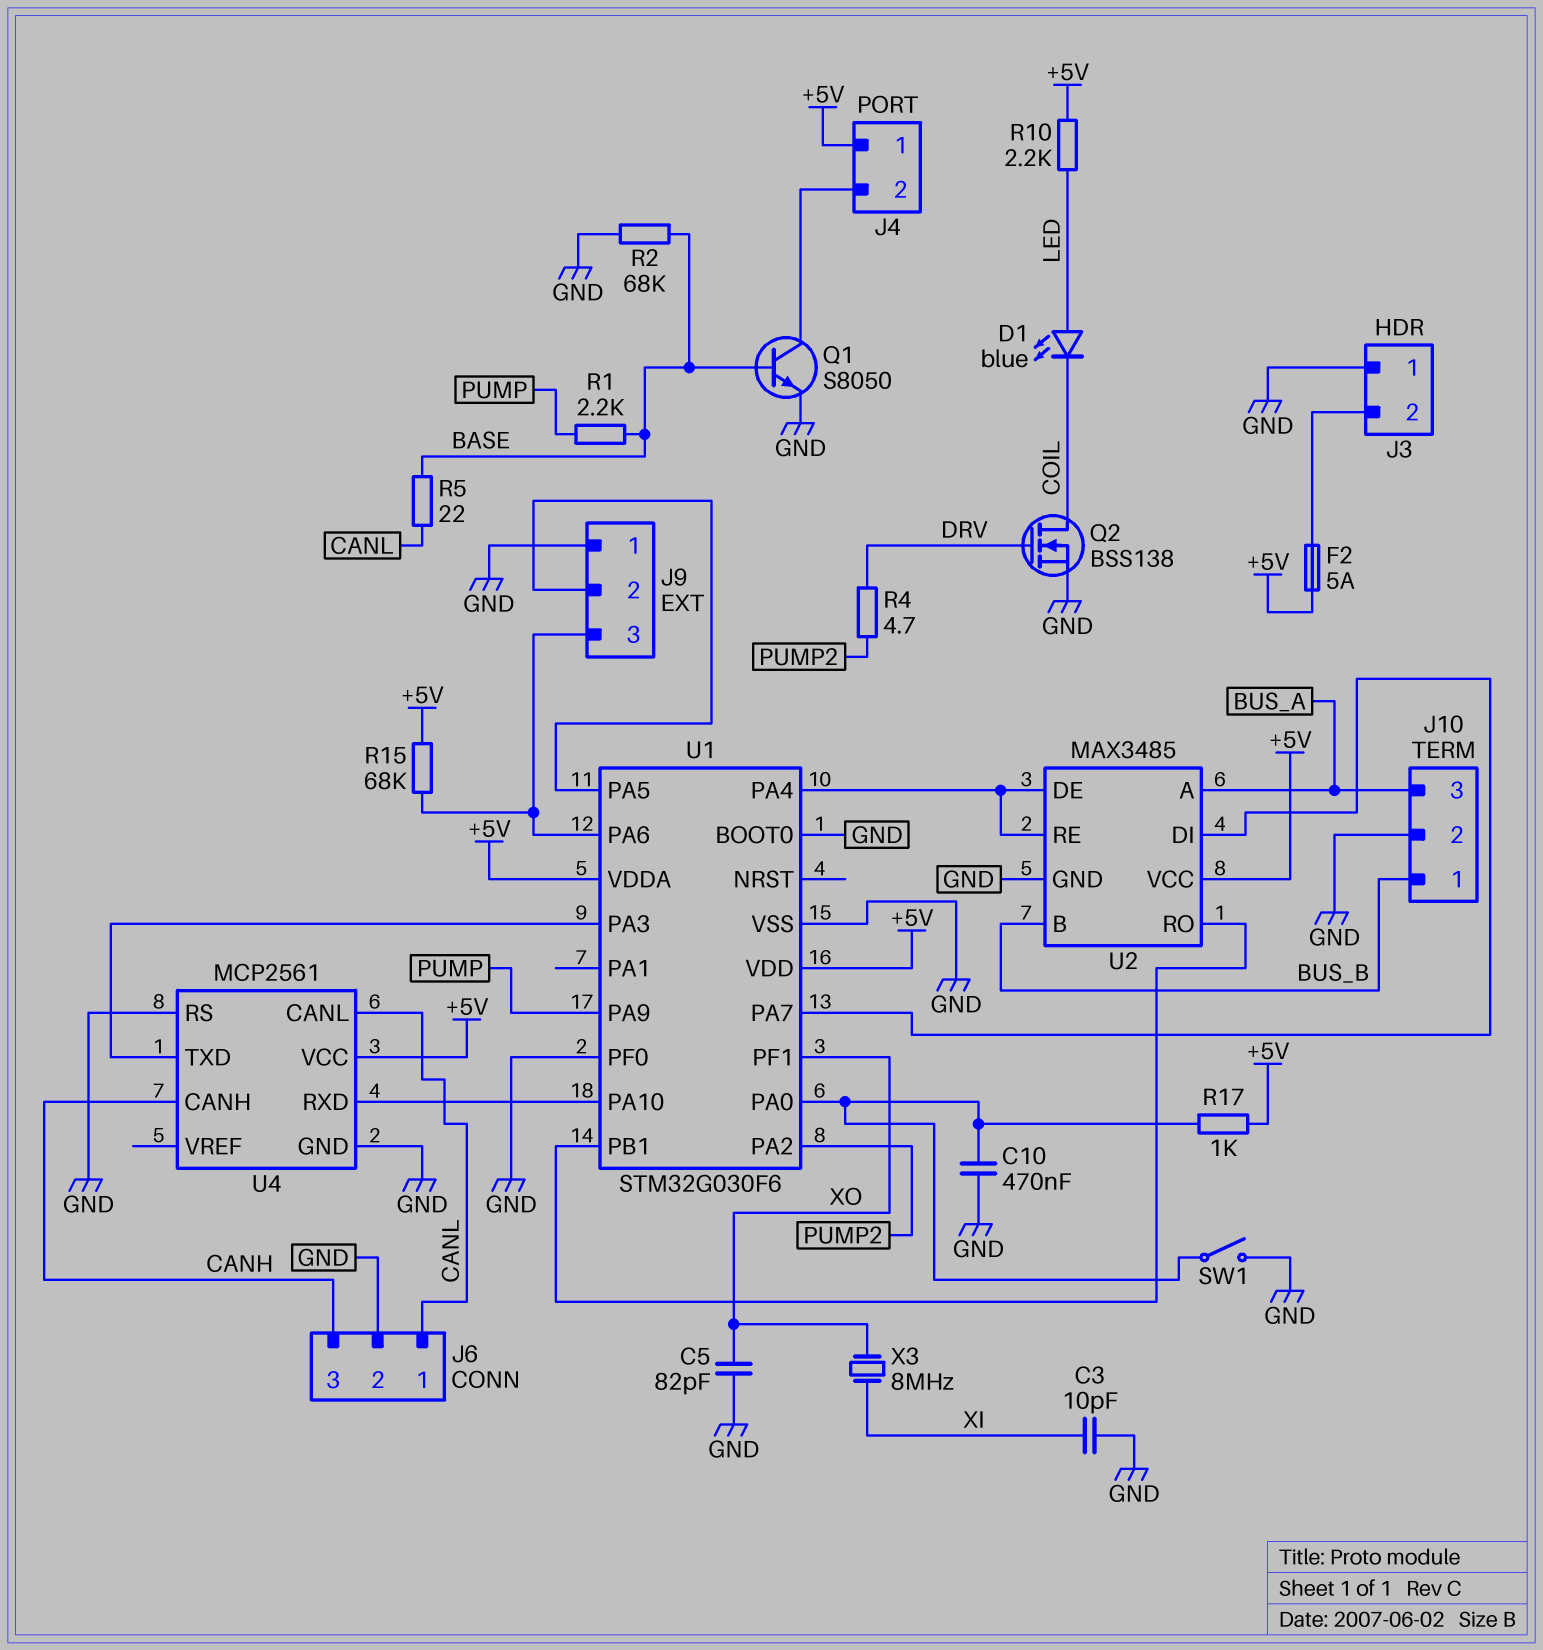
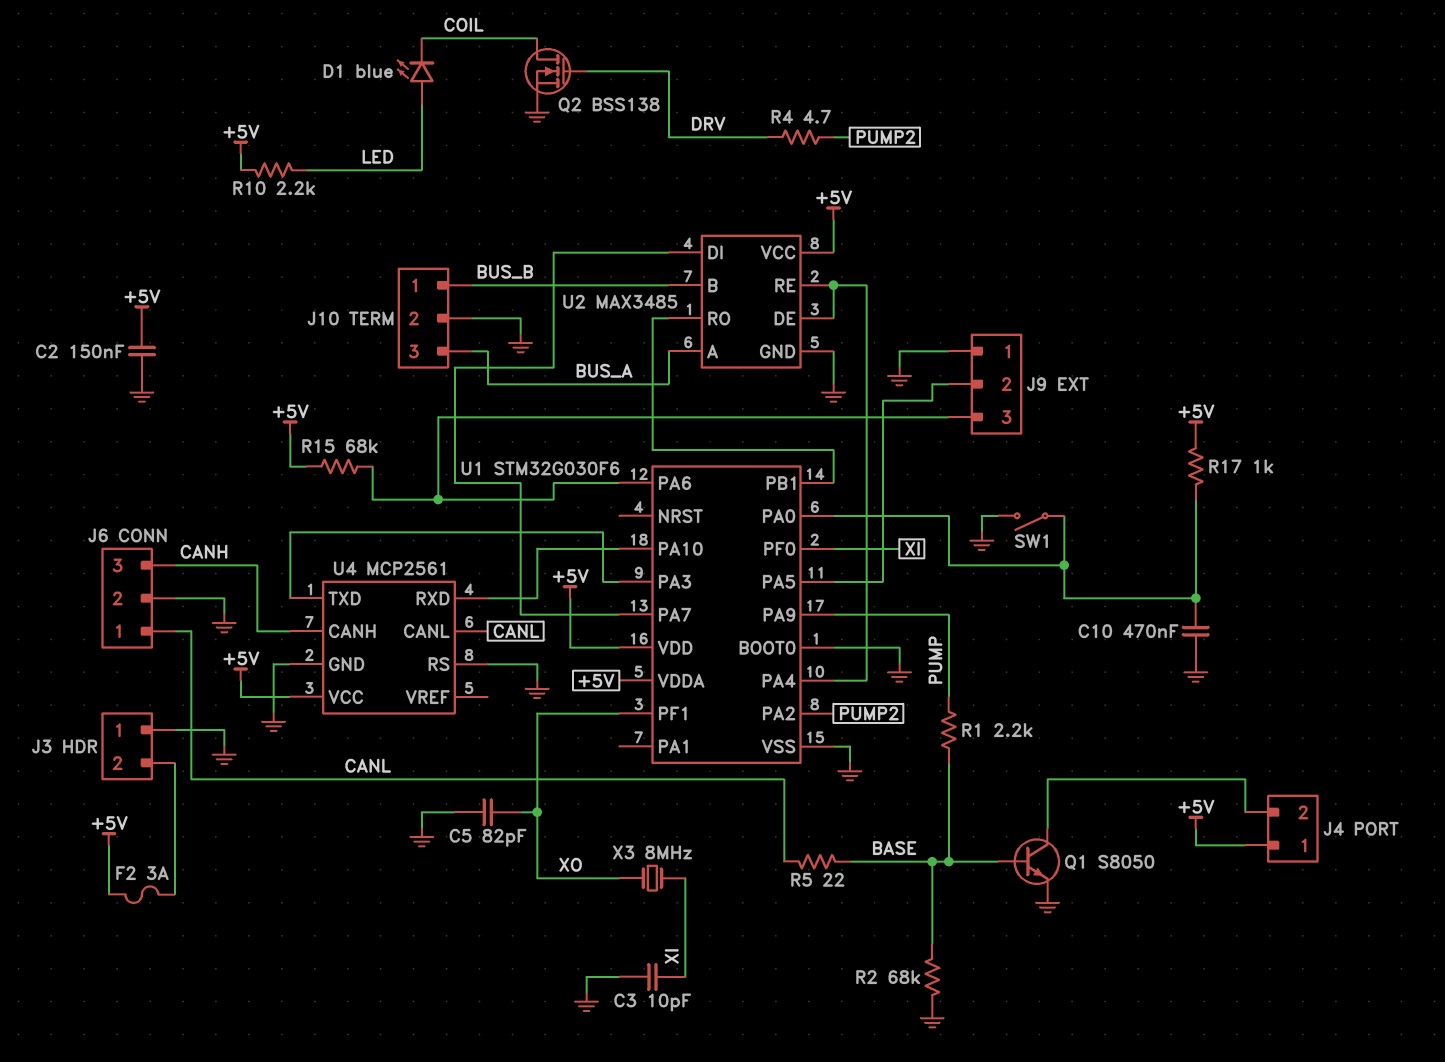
C2: none -> 150nF (+5V, GND)
F2: 5A (+5V, J3/2) -> 3A (+5V, J3/2)
U1 pin PF0: GND -> XI

